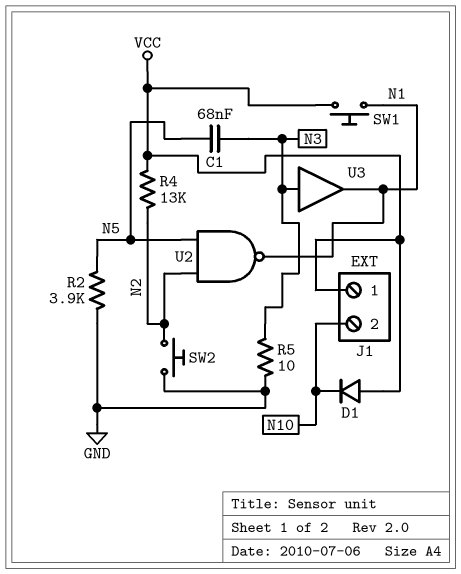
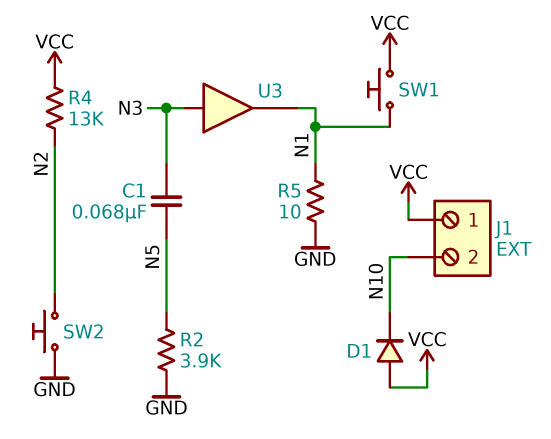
R5: 10 (GND, N3) -> 10 (GND, N1)
U2: NAND (in N2, in N5, out N1) -> none

